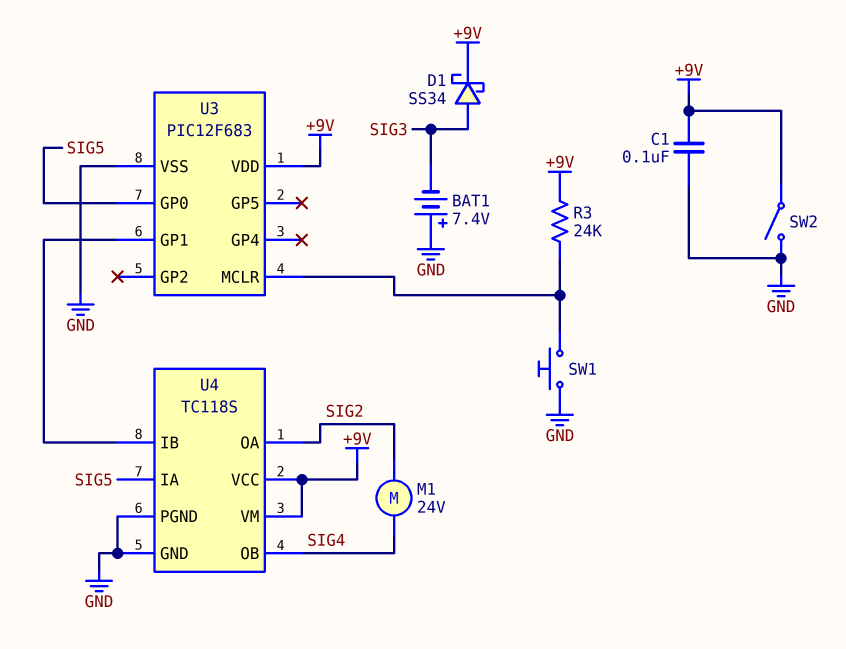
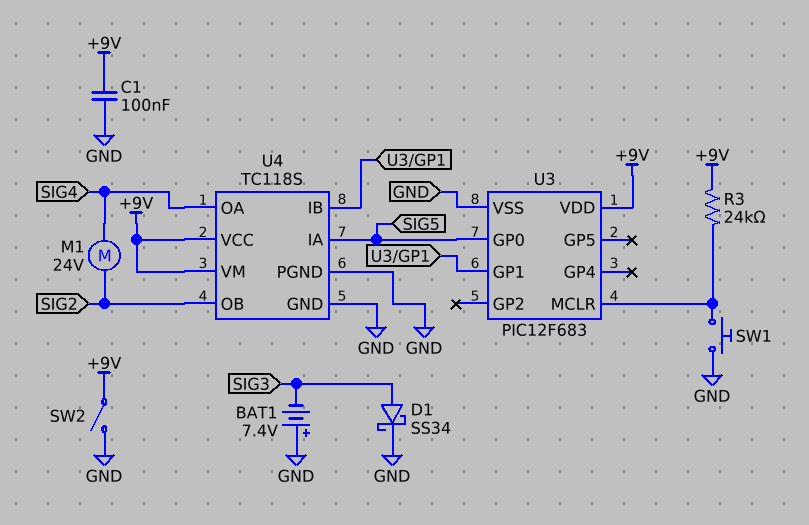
D1: schottky SS34 (A SIG3, K +9V) -> schottky SS34 (A SIG3, K GND)
U4 pin OA: SIG2 -> SIG4
U4 pin OB: SIG4 -> SIG2

